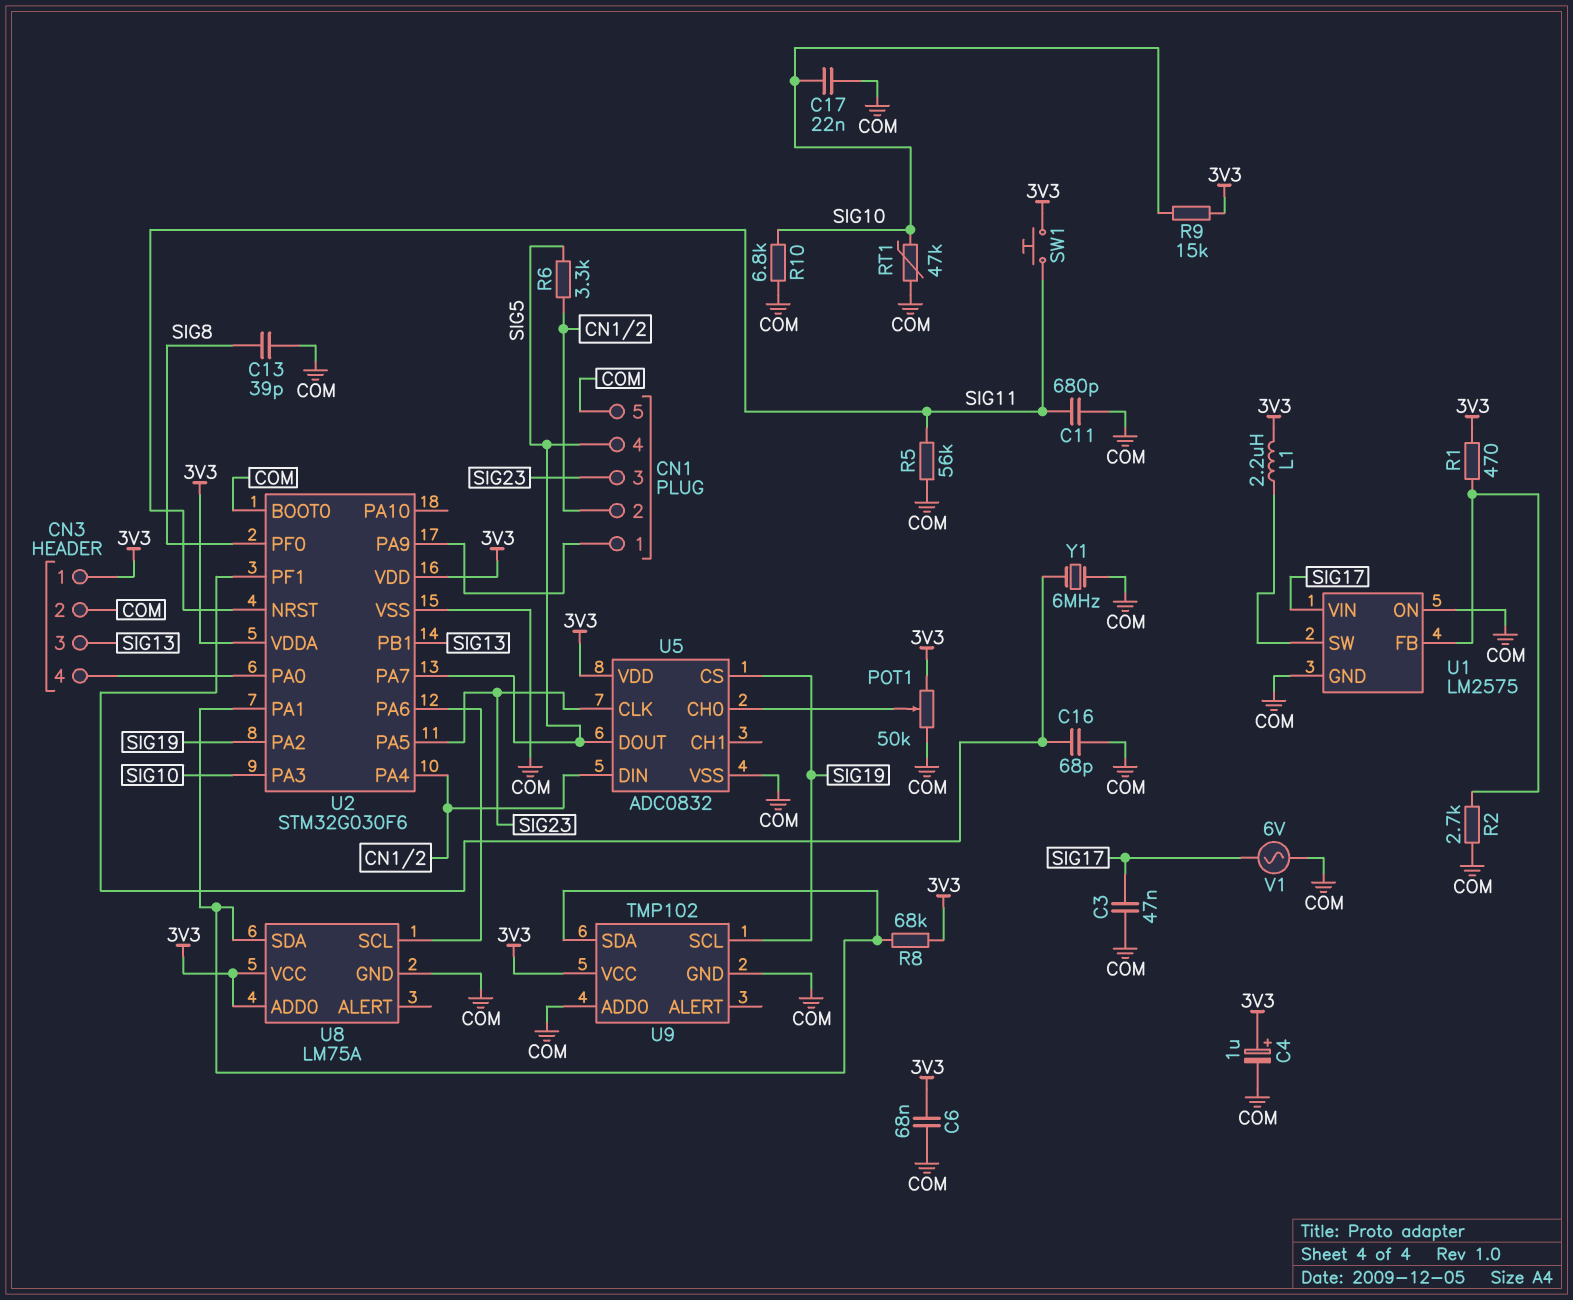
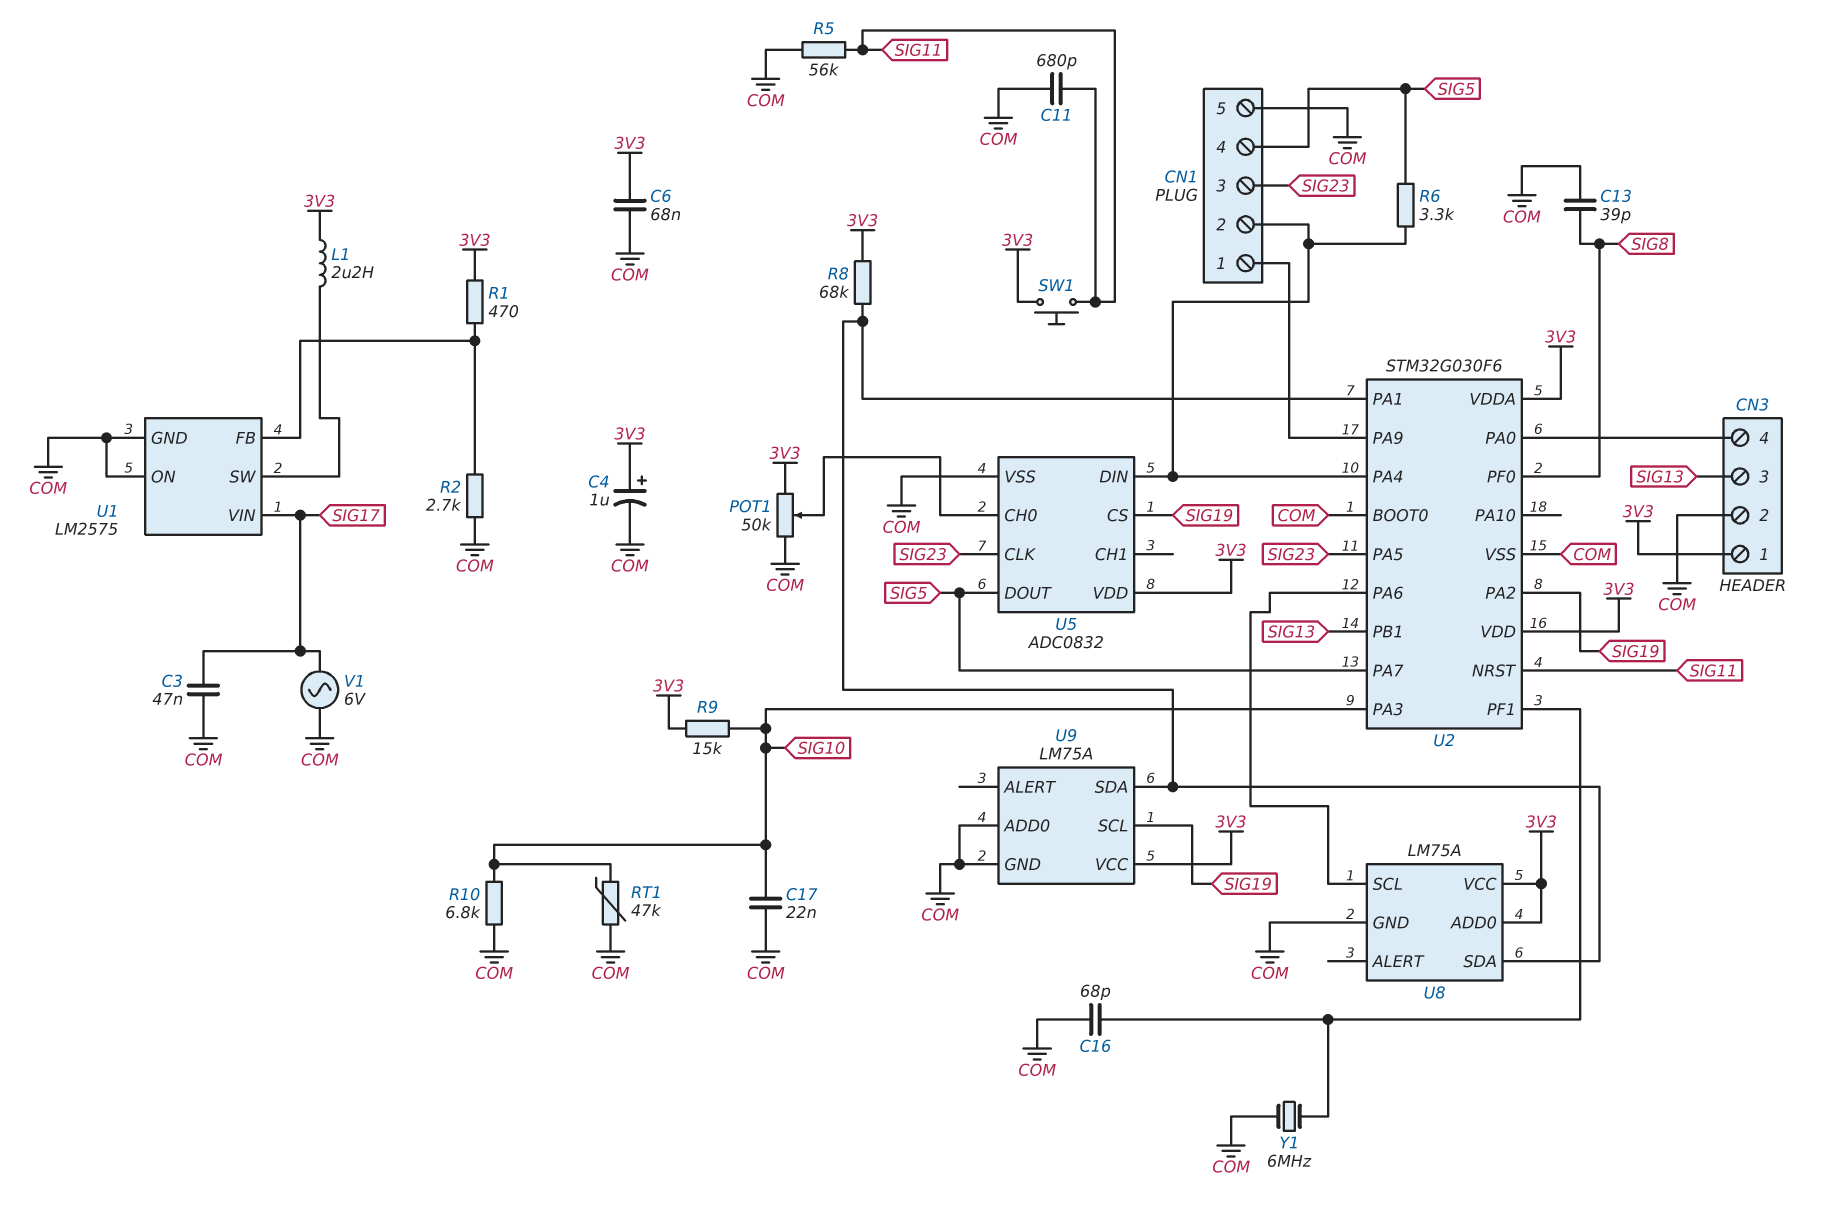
U9: TMP102 -> LM75A

